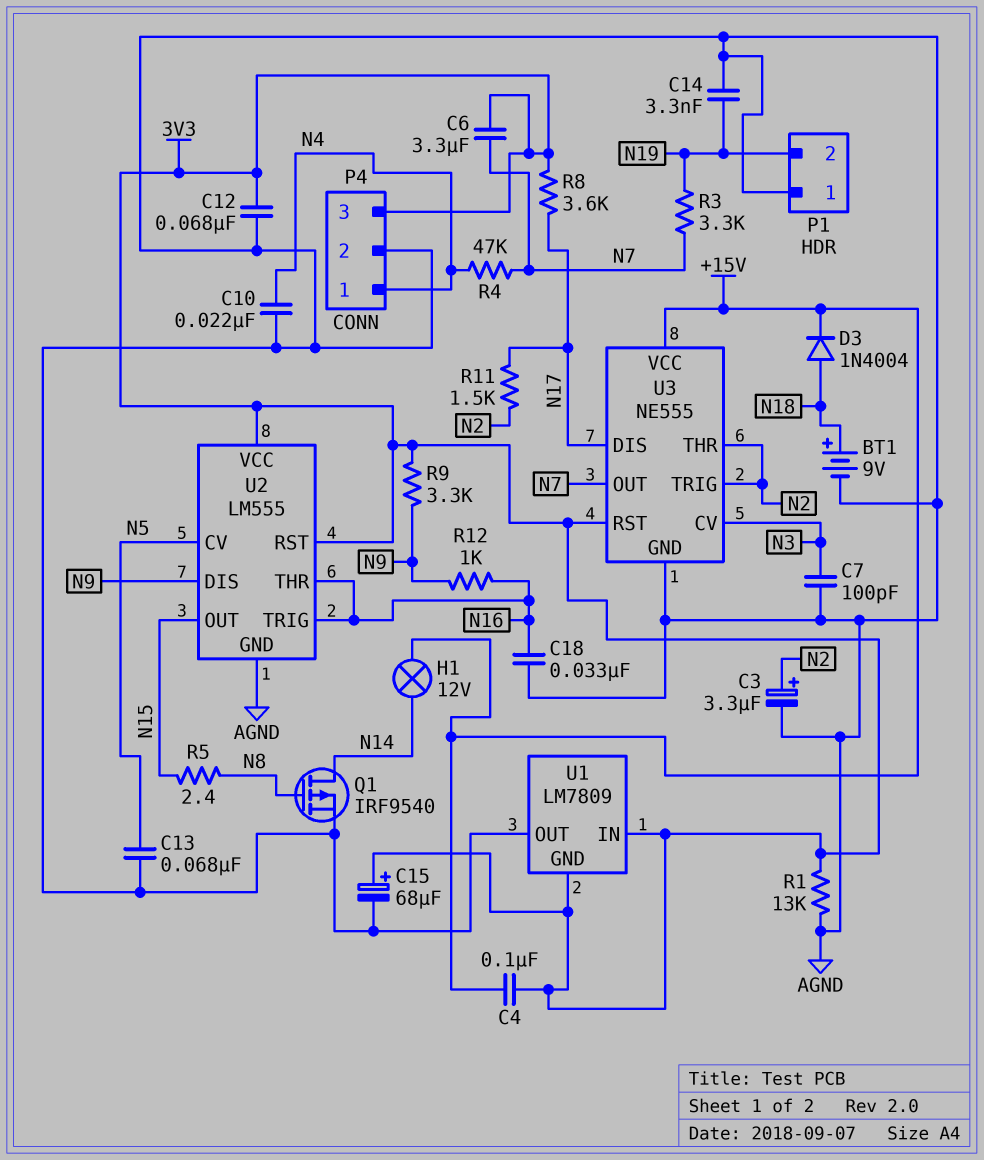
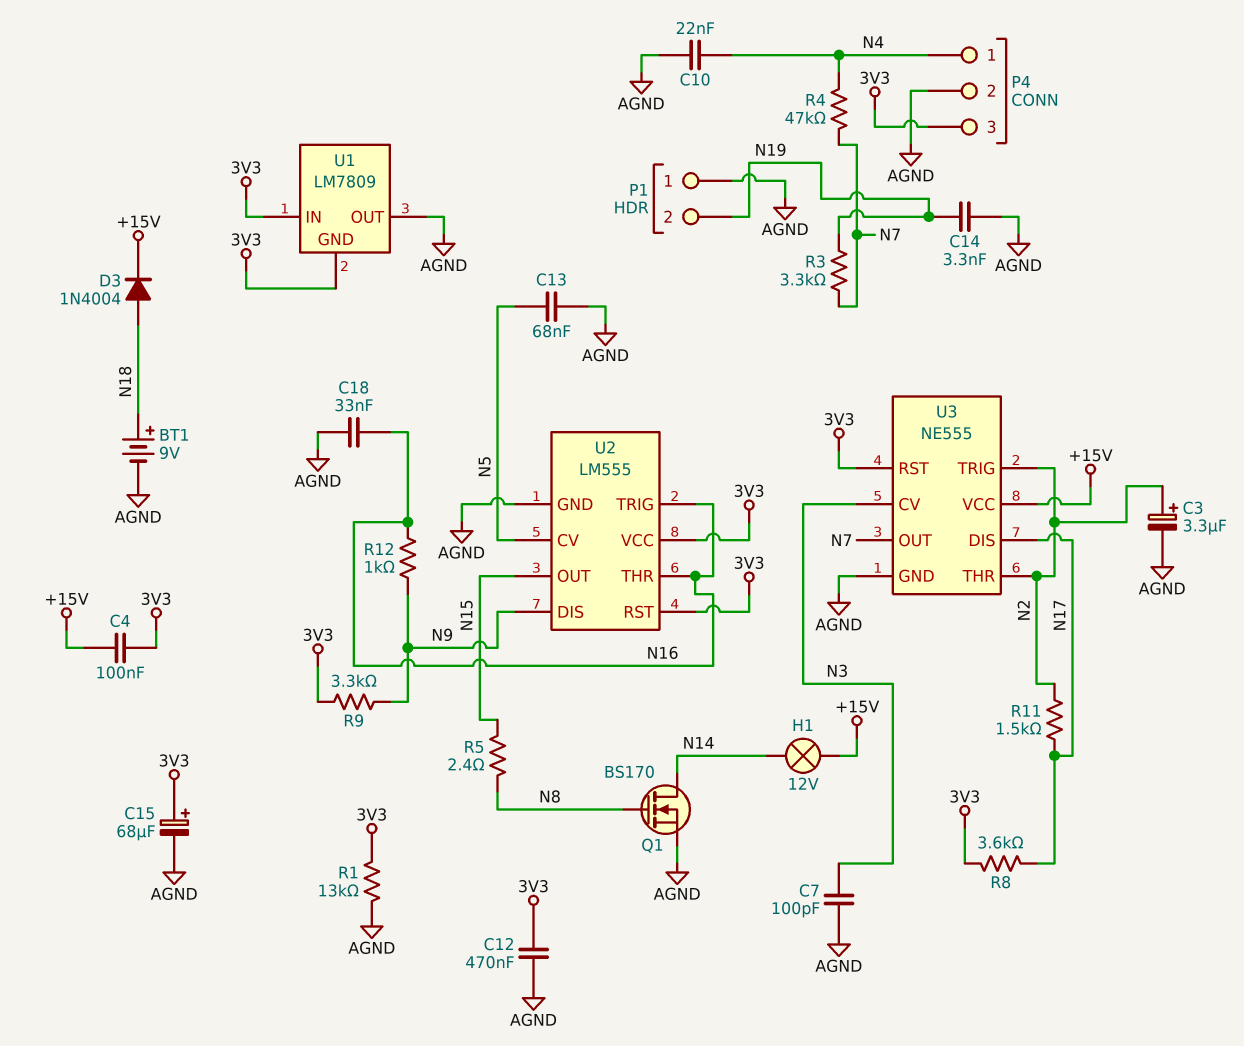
C6: 3.3uF (3V3, N7) -> none
C12: 68nF (3V3, AGND) -> 470nF (3V3, AGND)
Q1: PMOS IRF9540 (G N8, D N14, S AGND) -> NMOS BS170 (G N8, D N14, S AGND)

